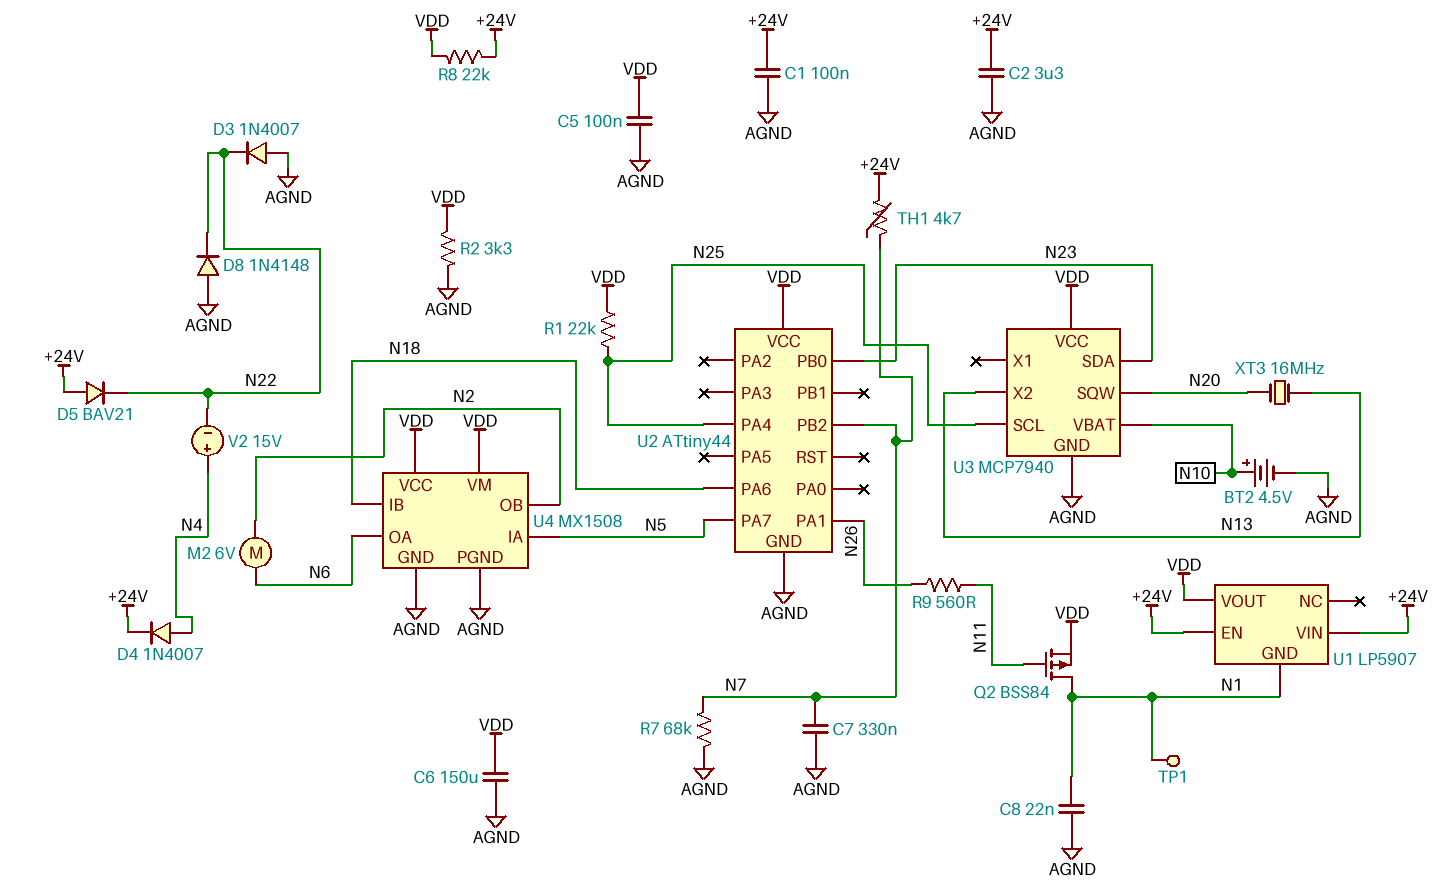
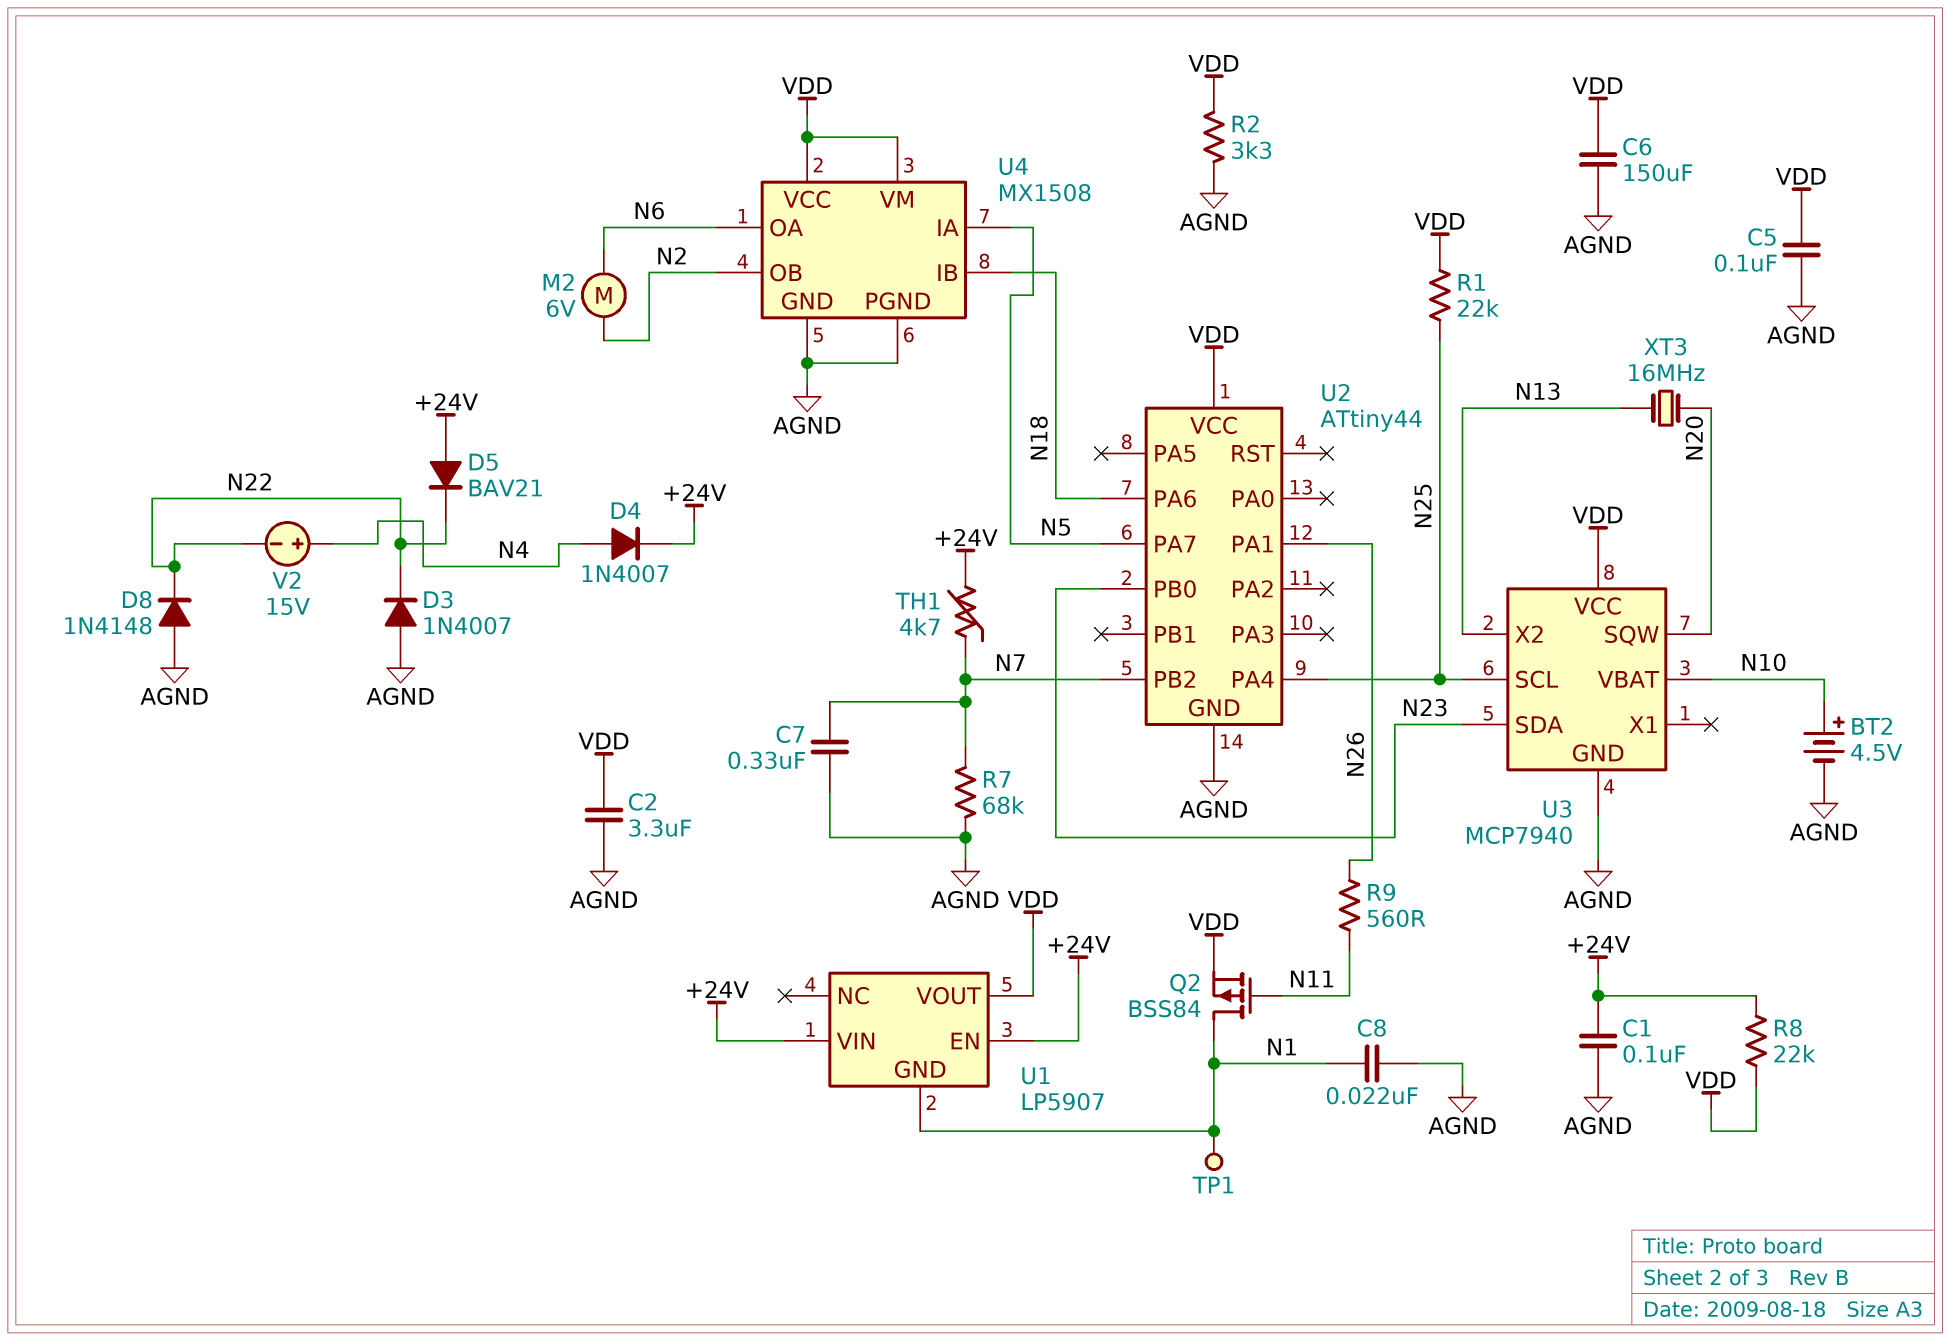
C2: 3.3uF (+24V, AGND) -> 3.3uF (AGND, VDD)

